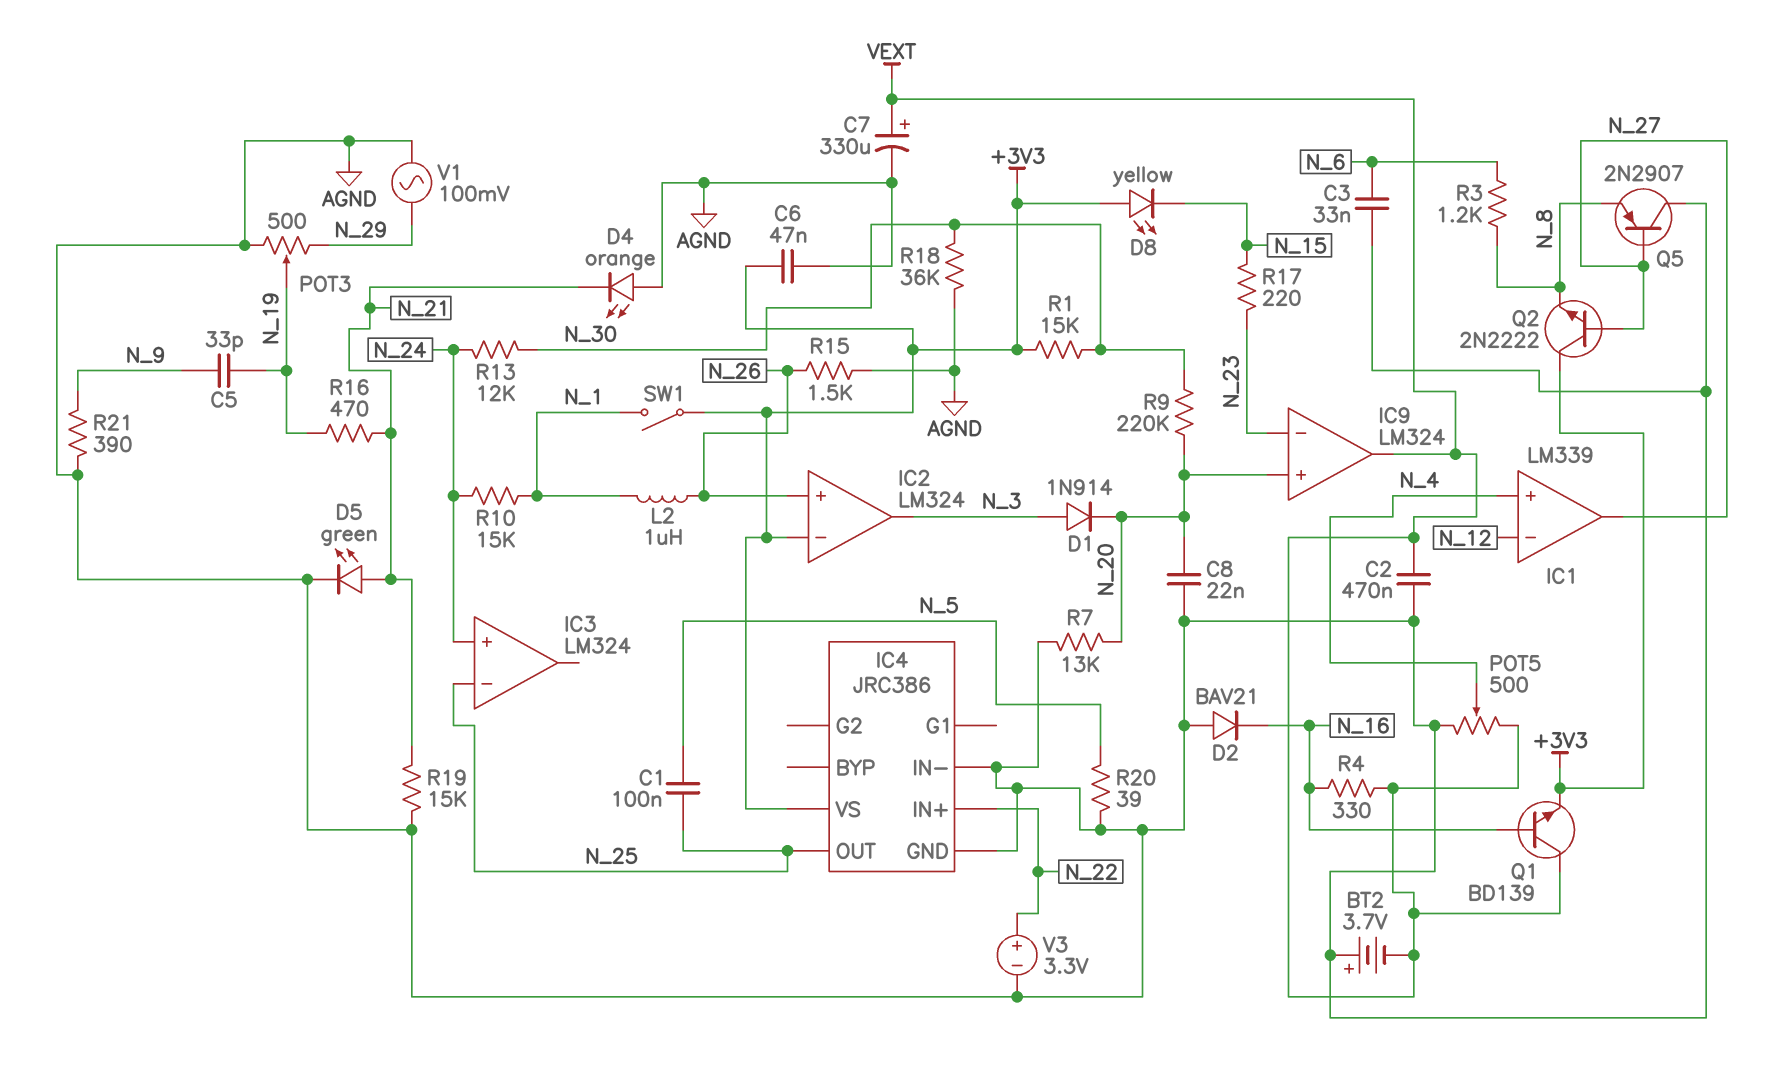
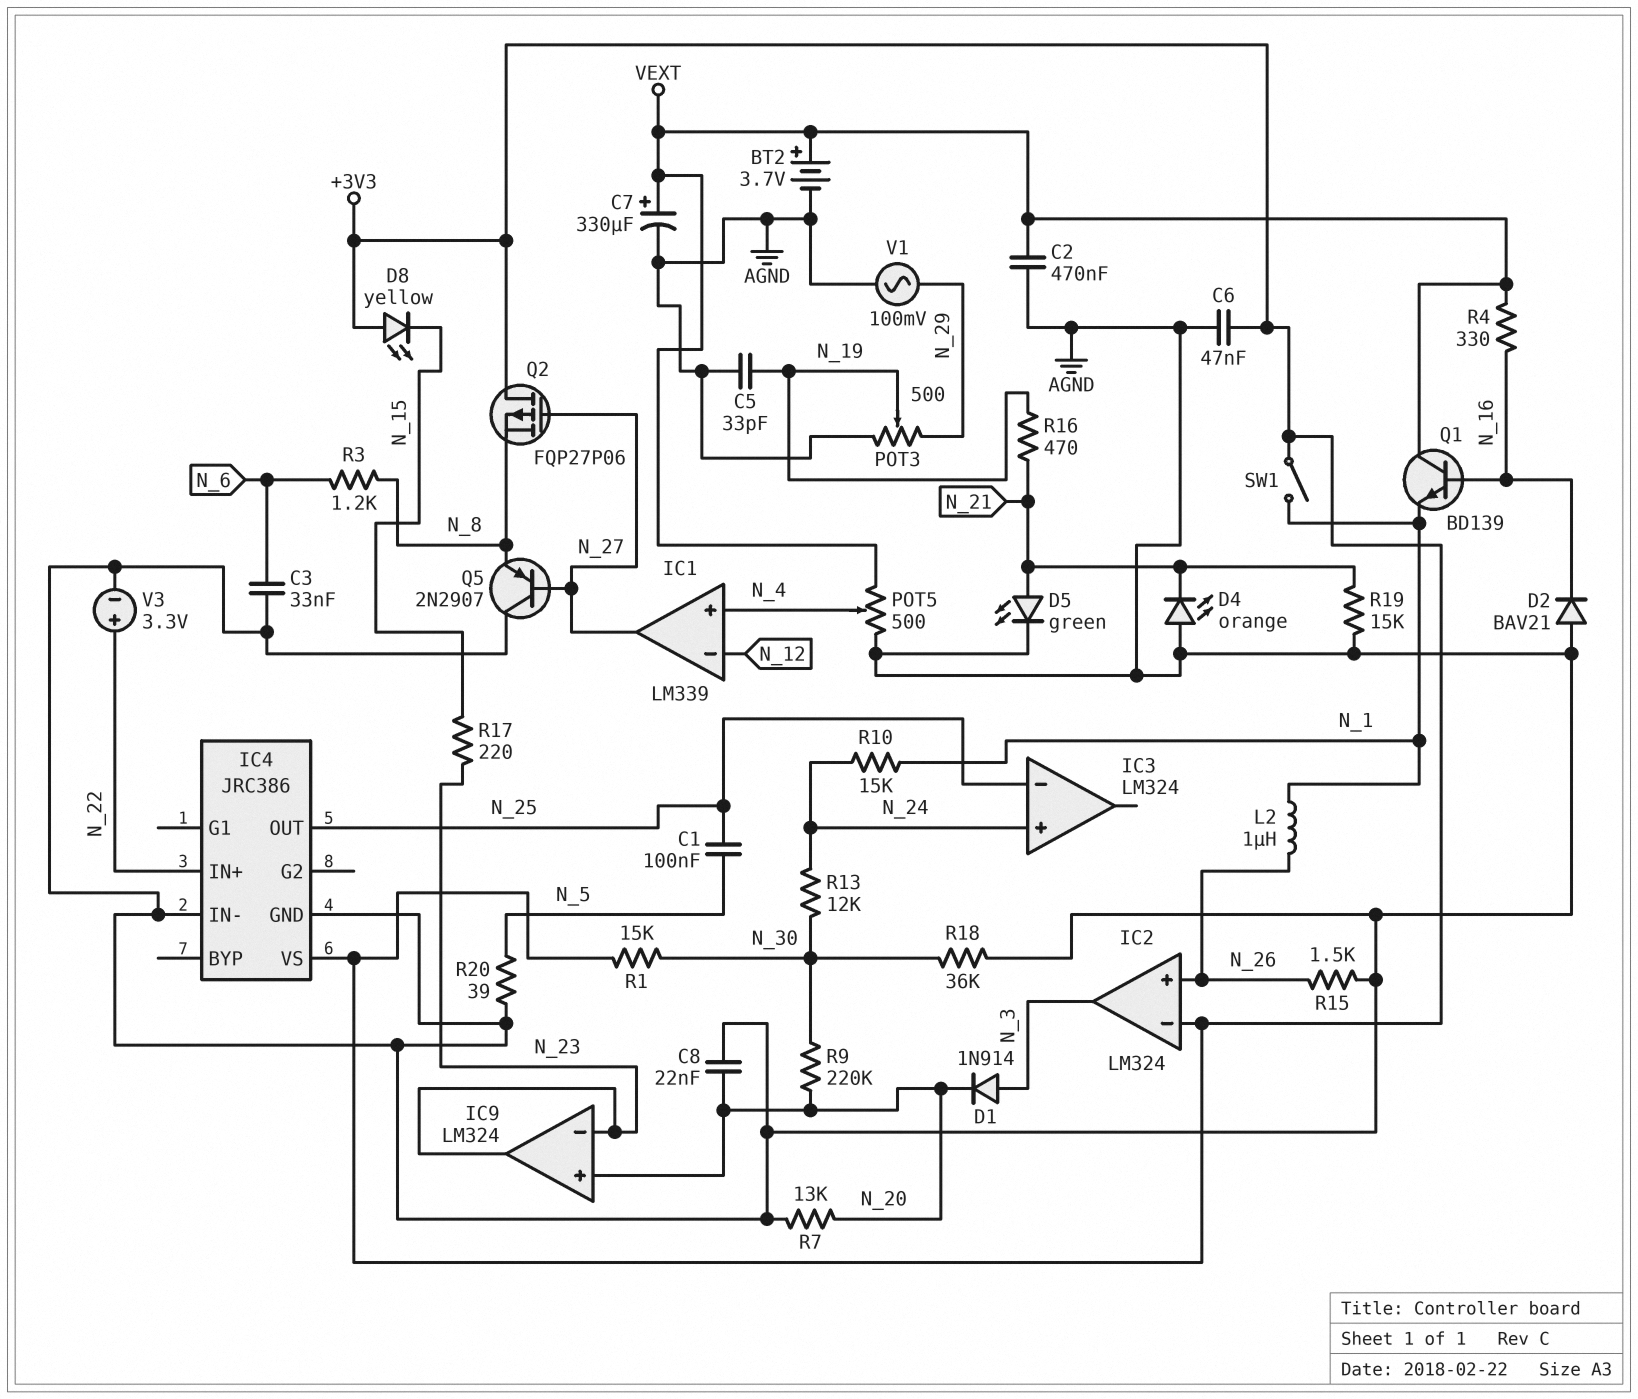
BT2: 3.7V (plus AGND, minus VEXT) -> 3.7V (plus VEXT, minus AGND)
C5: 33pF (N_9, N_19) -> 33pF (AGND, N_19)
IC9 pin out: VEXT -> N_23
Q1: NPN BD139 (B N_16, C VEXT, E +3V3) -> NPN BD139 (B N_16, C VEXT, E N_1)
Q2: NPN 2N2222 (B N_27, C +3V3, E N_8) -> PMOS FQP27P06 (G N_27, D +3V3, S N_8)
R21: 390 (AGND, N_9) -> none

